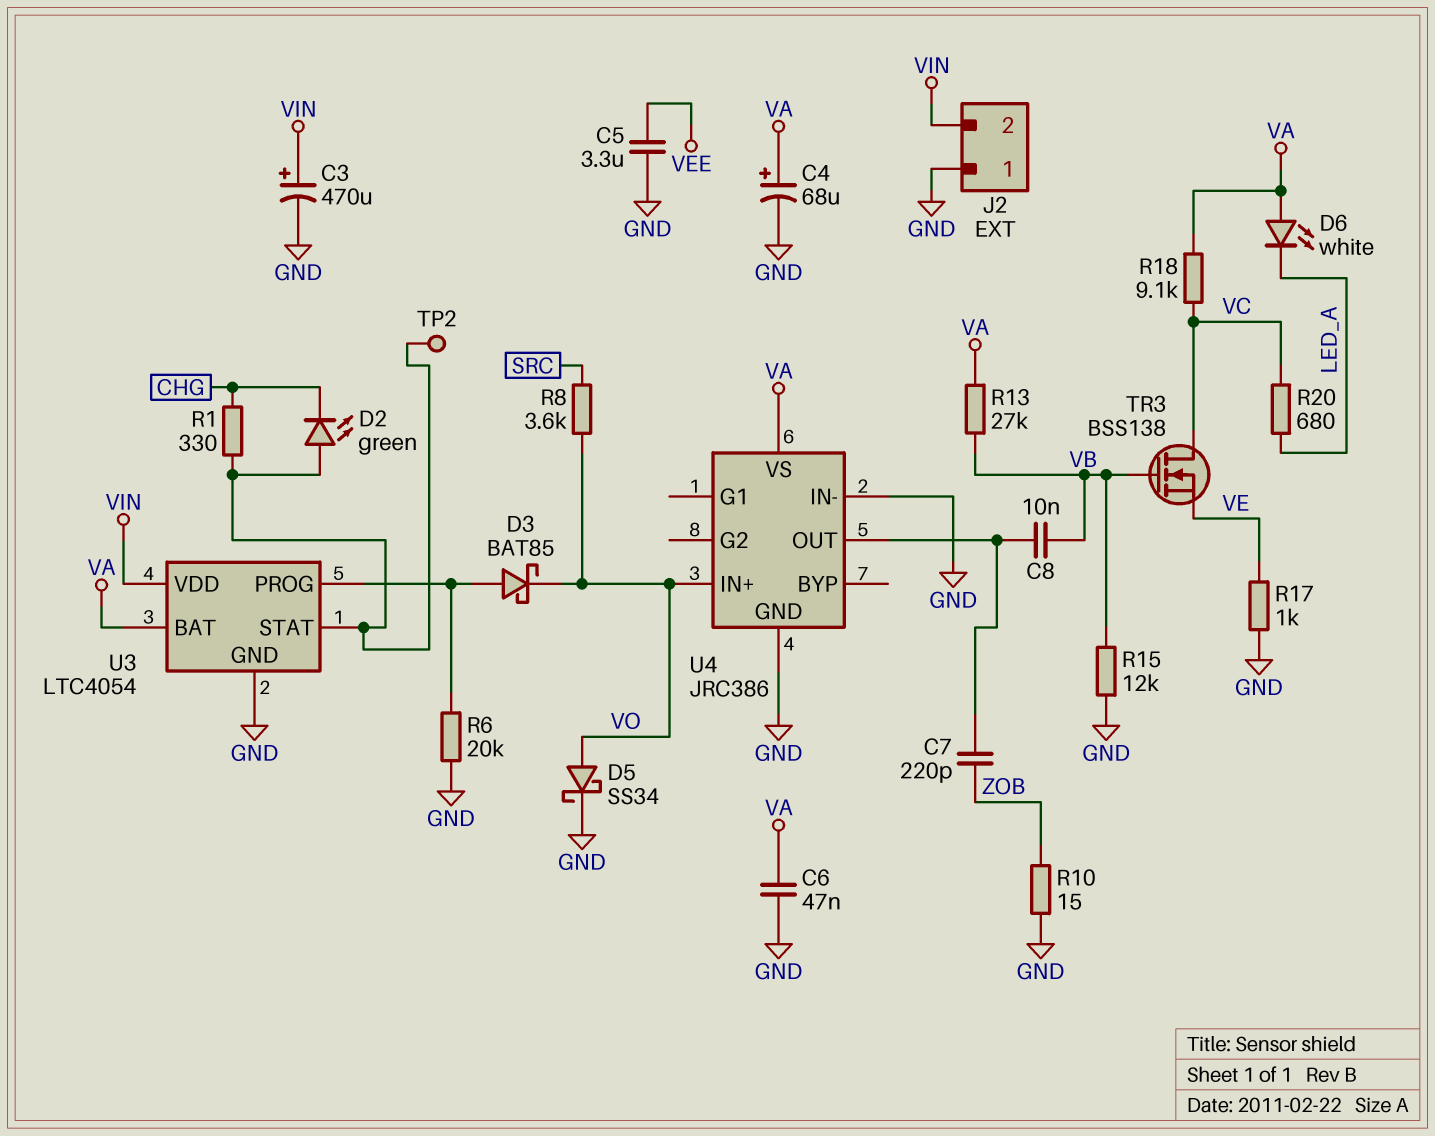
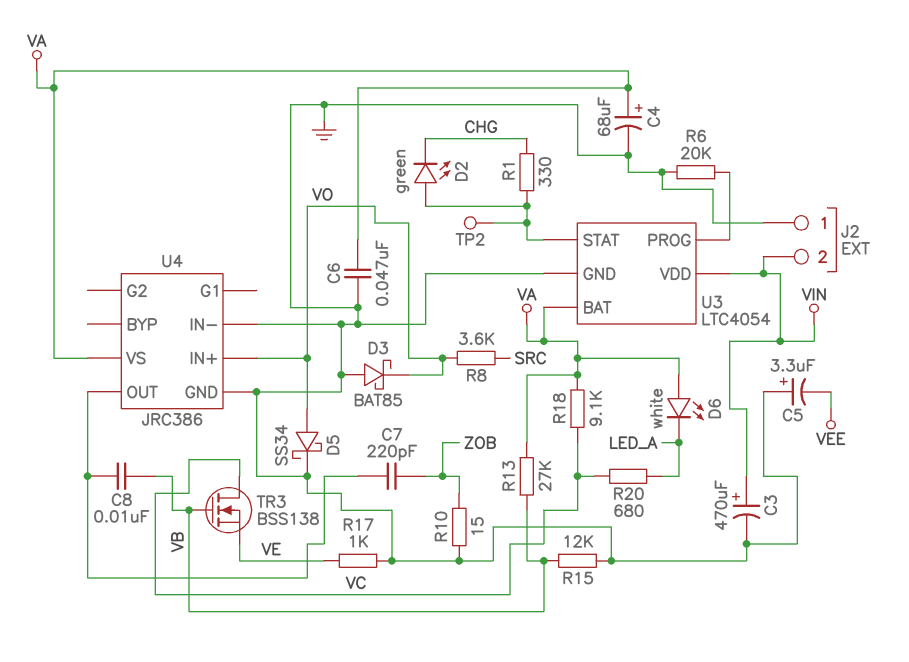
C5: 3.3uF (GND, VEE) -> 3.3uF (plus GND, minus VEE)
D3: schottky BAT85 (A U3/PROG, K VO) -> schottky BAT85 (A GND, K VO)

